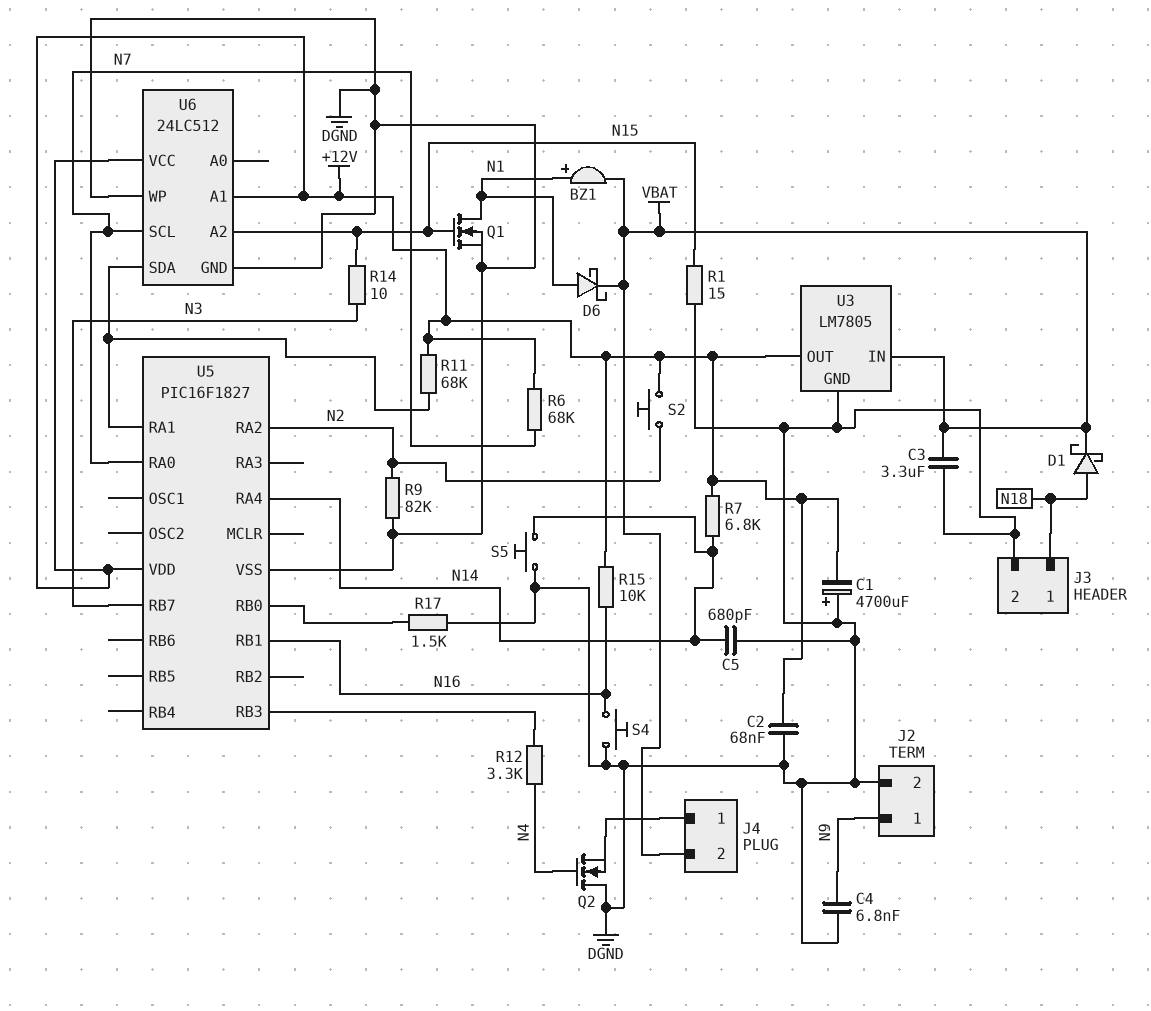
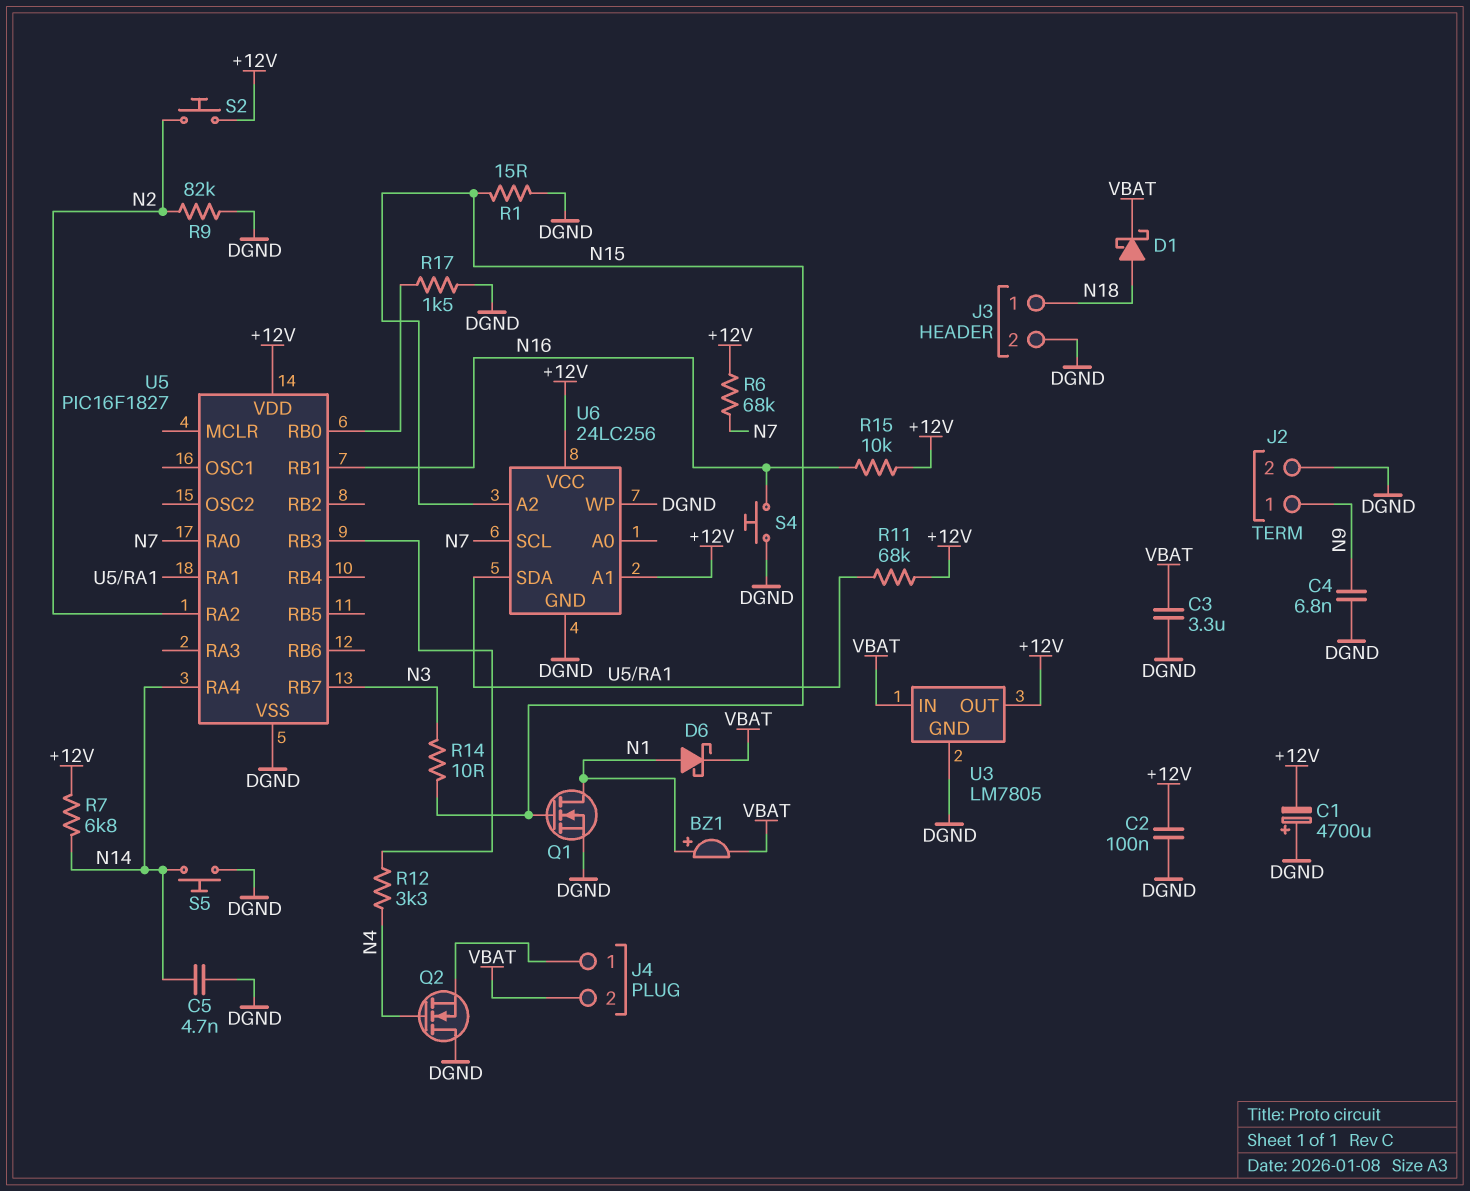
C2: 68nF (+12V, DGND) -> 100nF (+12V, DGND)
C5: 680pF (DGND, N14) -> 4.7nF (DGND, N14)
U6: 24LC512 -> 24LC256

